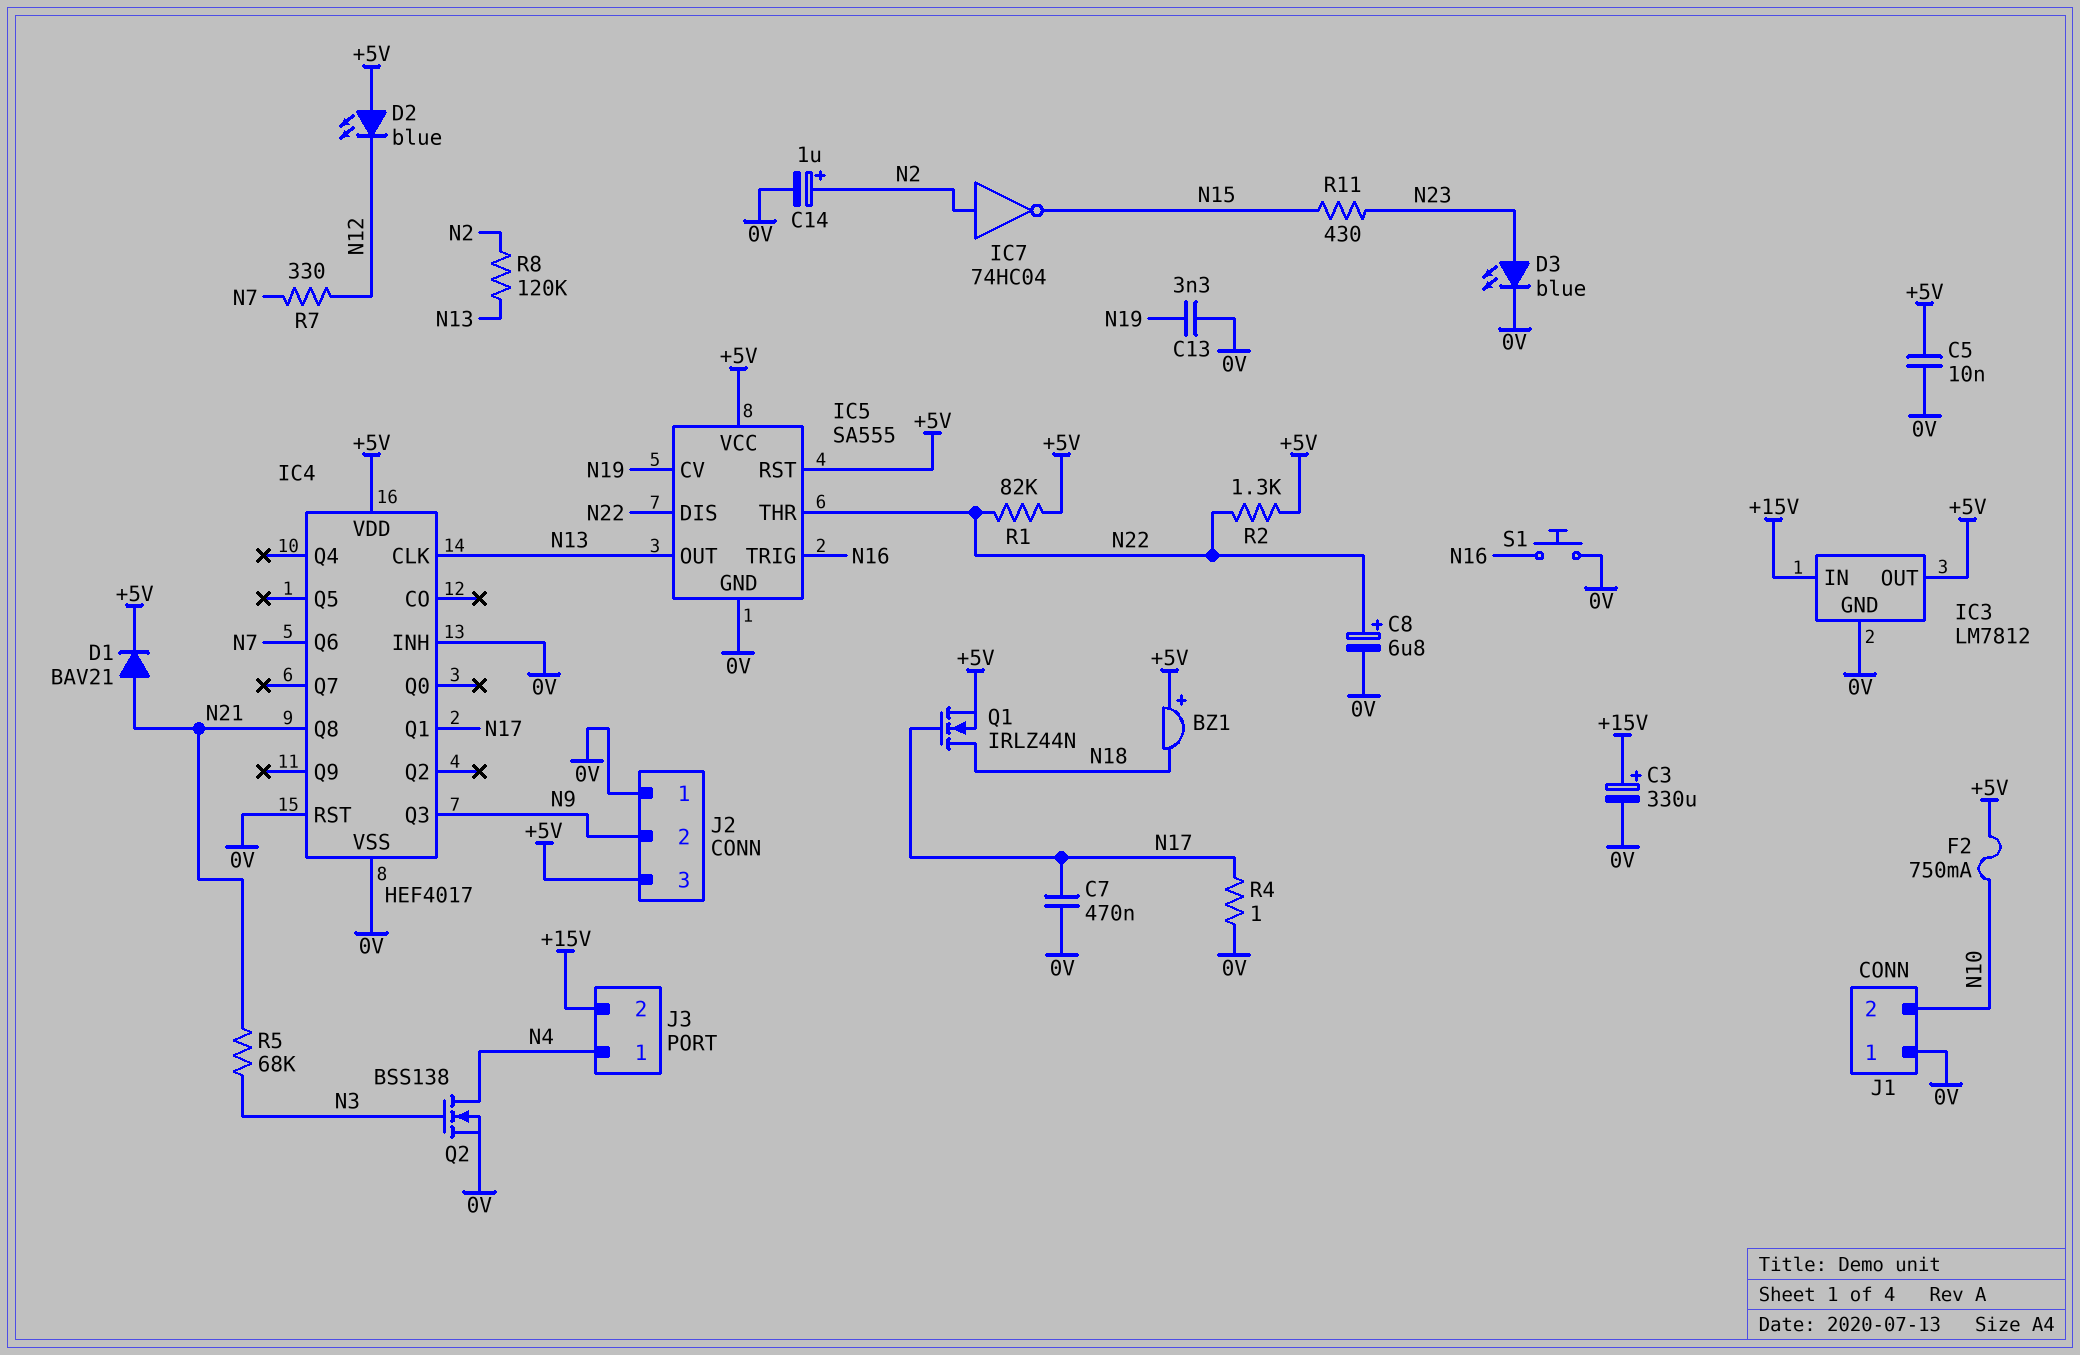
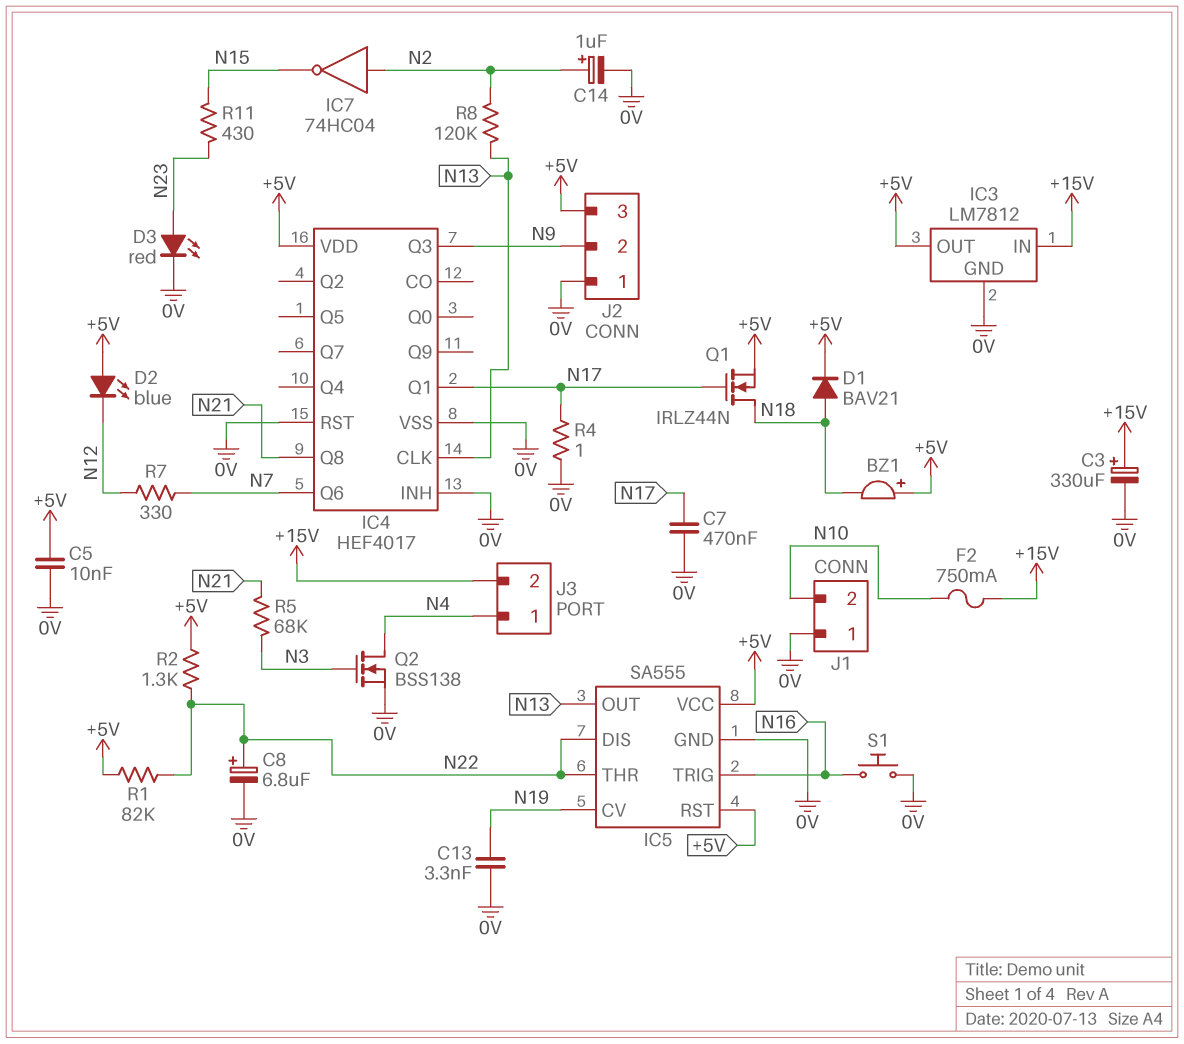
D1: diode BAV21 (A N21, K +5V) -> diode BAV21 (A N18, K +5V)
D3: LED blue (A N23, K 0V) -> LED red (A N23, K 0V)
F2: 750mA (+5V, N10) -> 750mA (+15V, N10)

